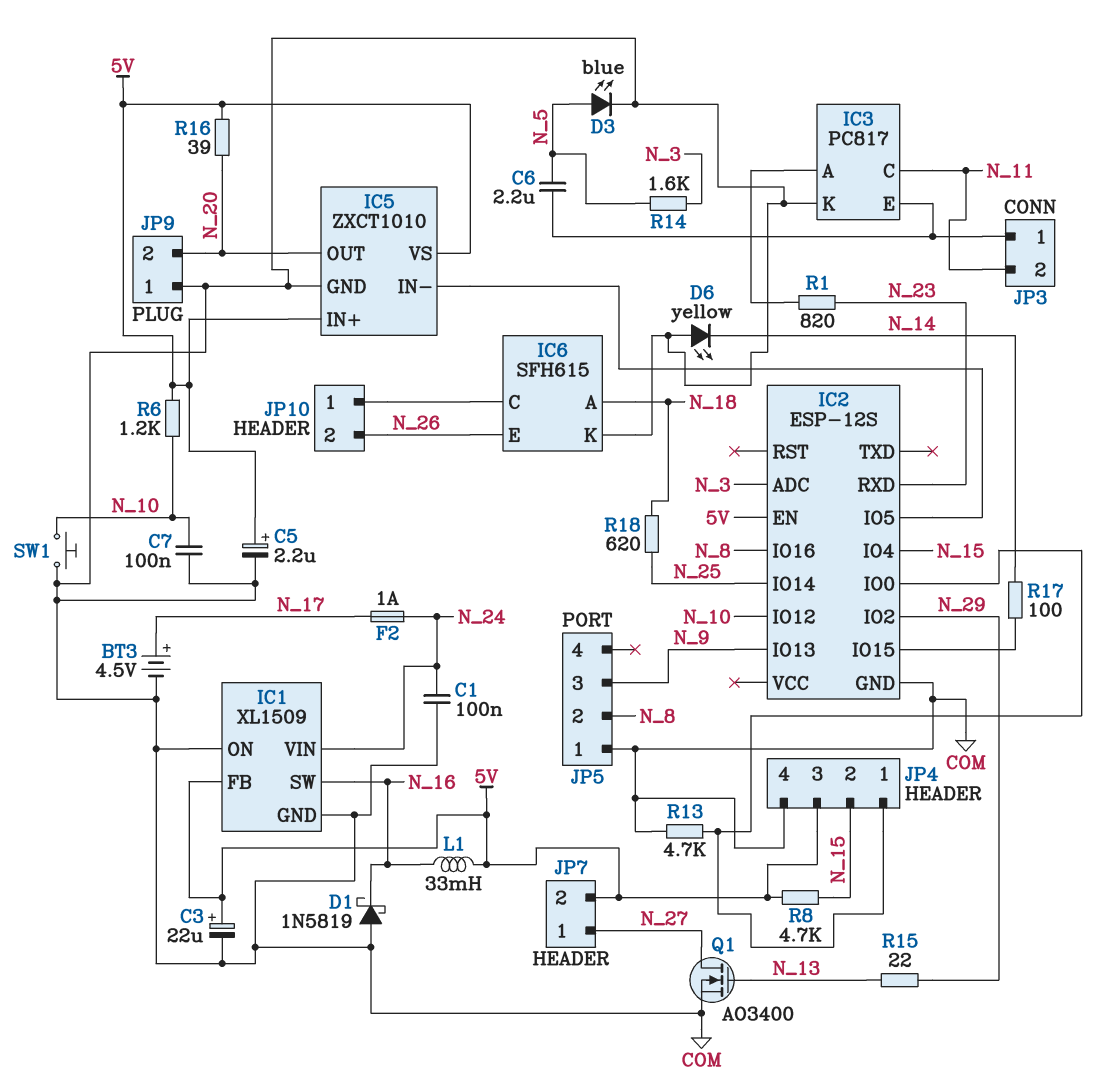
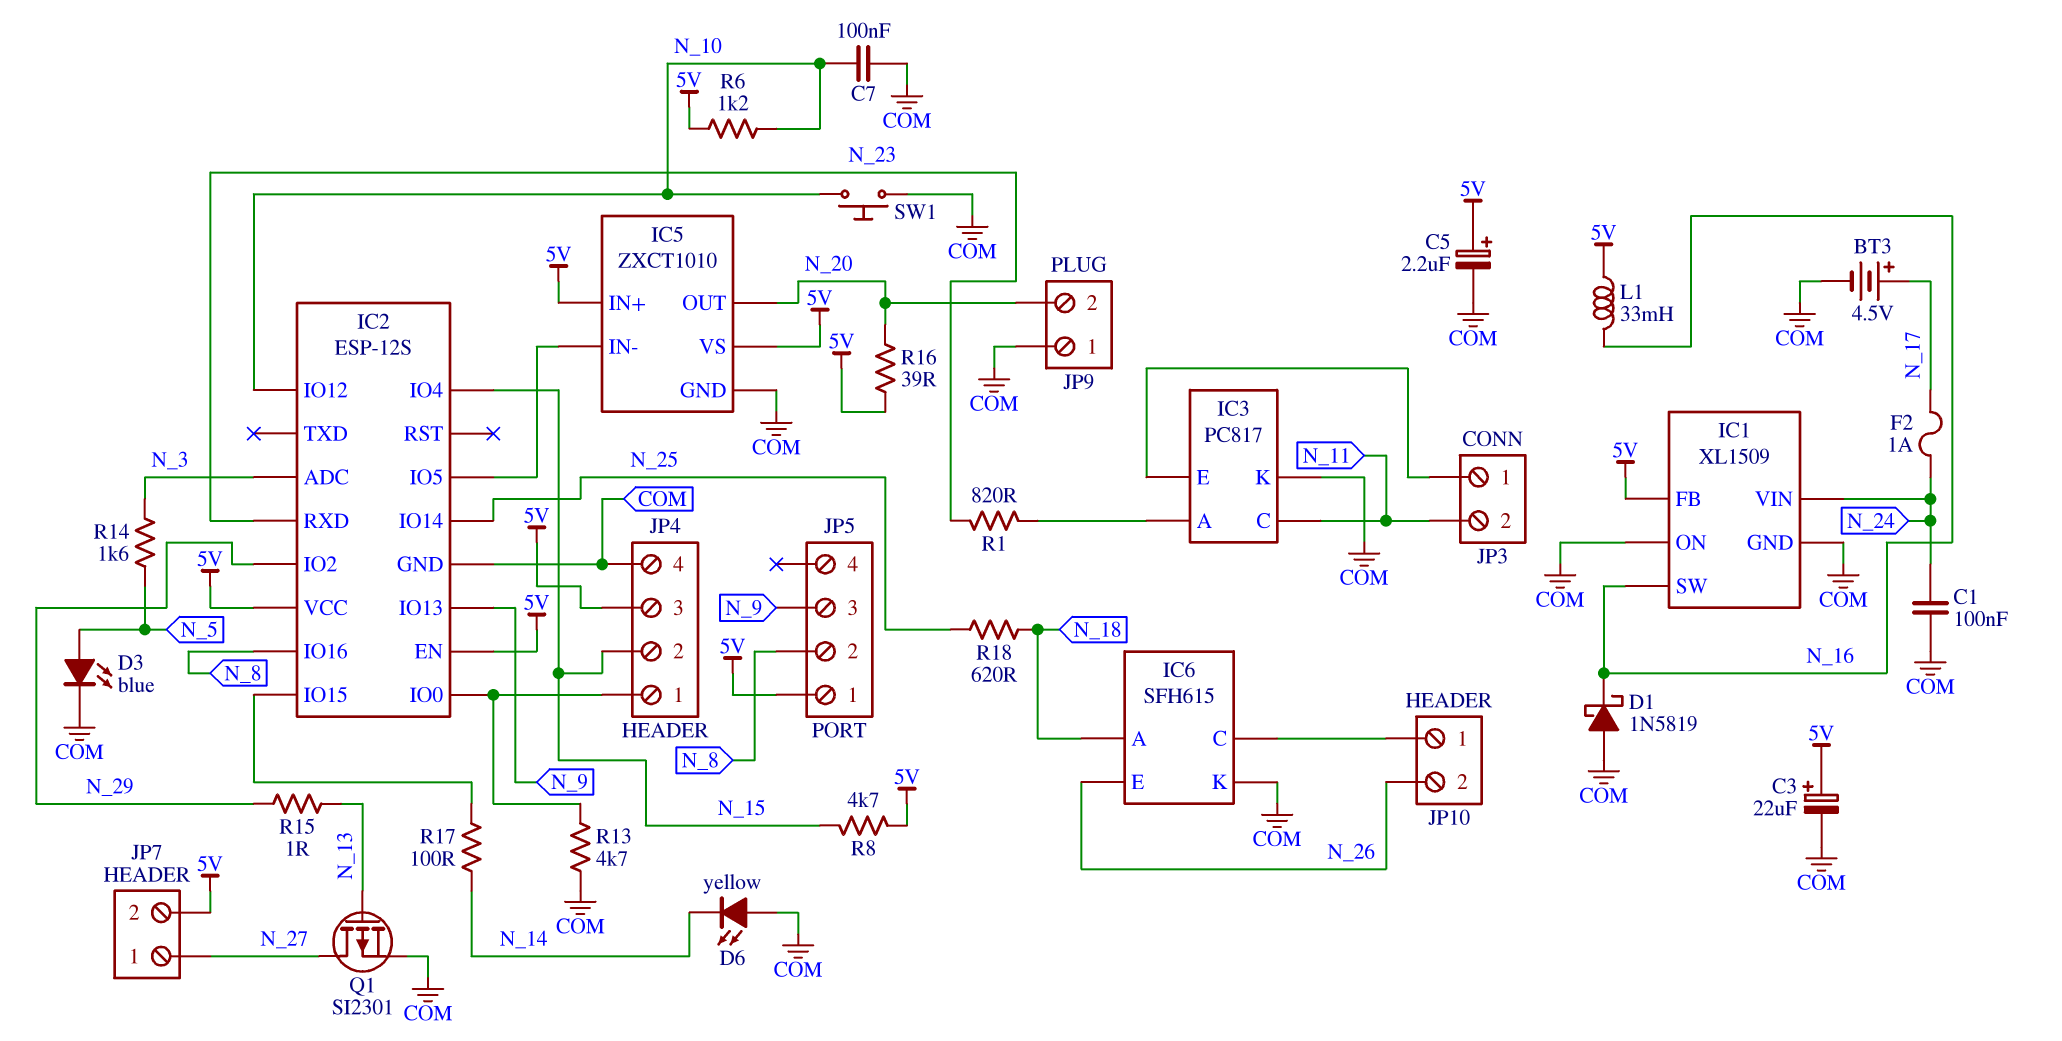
C6: 2.2uF (IC3/E, N_5) -> none
IC2 pin VCC: none -> 5V
JP5 pin 1: COM -> 5V
Q1: NMOS AO3400 (G N_13, D N_27, S COM) -> PMOS SI2301 (G N_13, D N_27, S COM)
R15: 22 (N_13, N_29) -> 1 (N_13, N_29)

